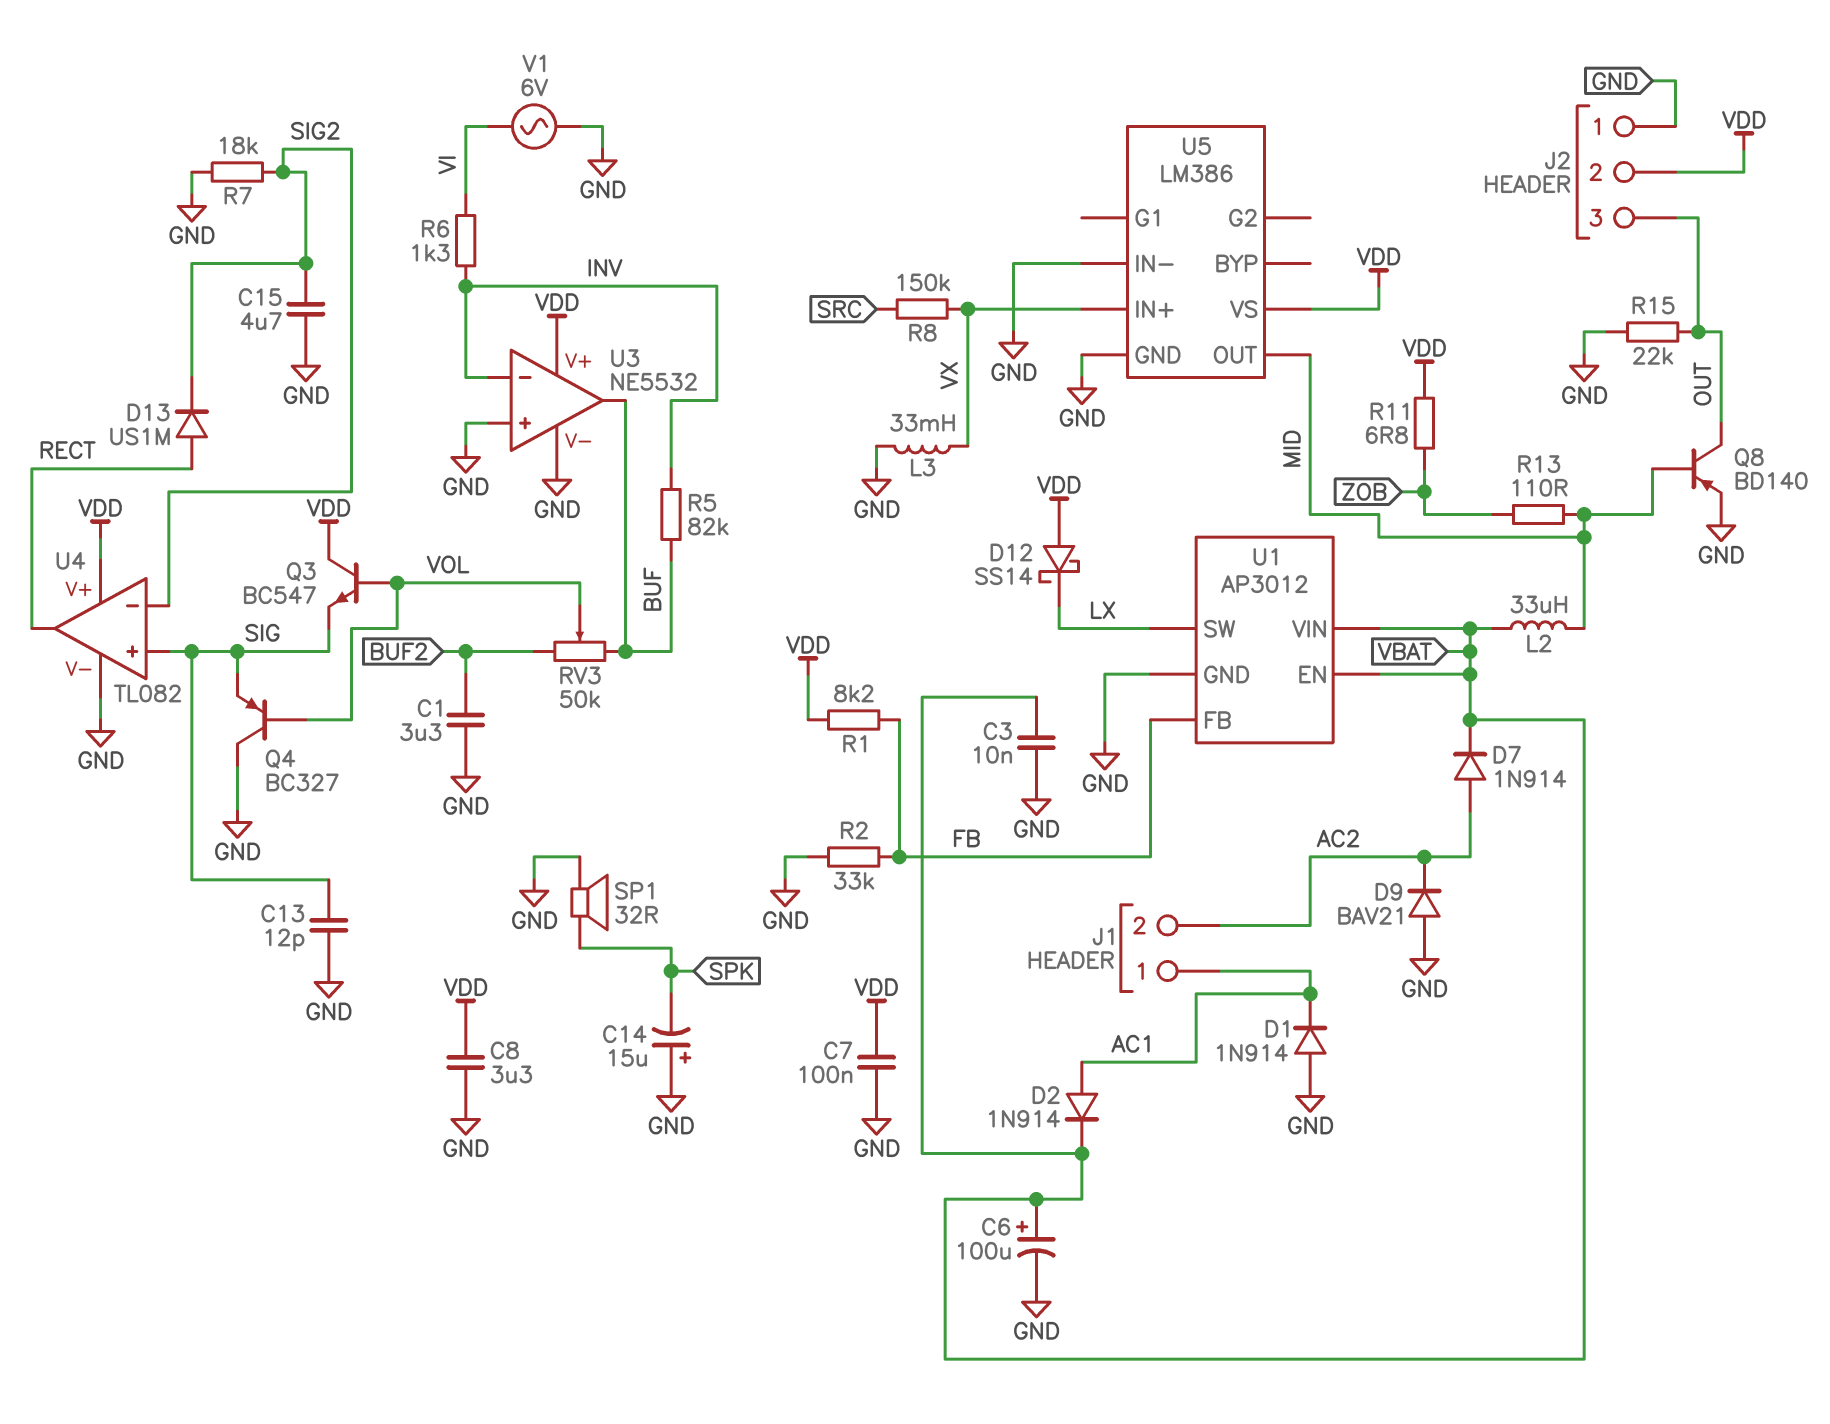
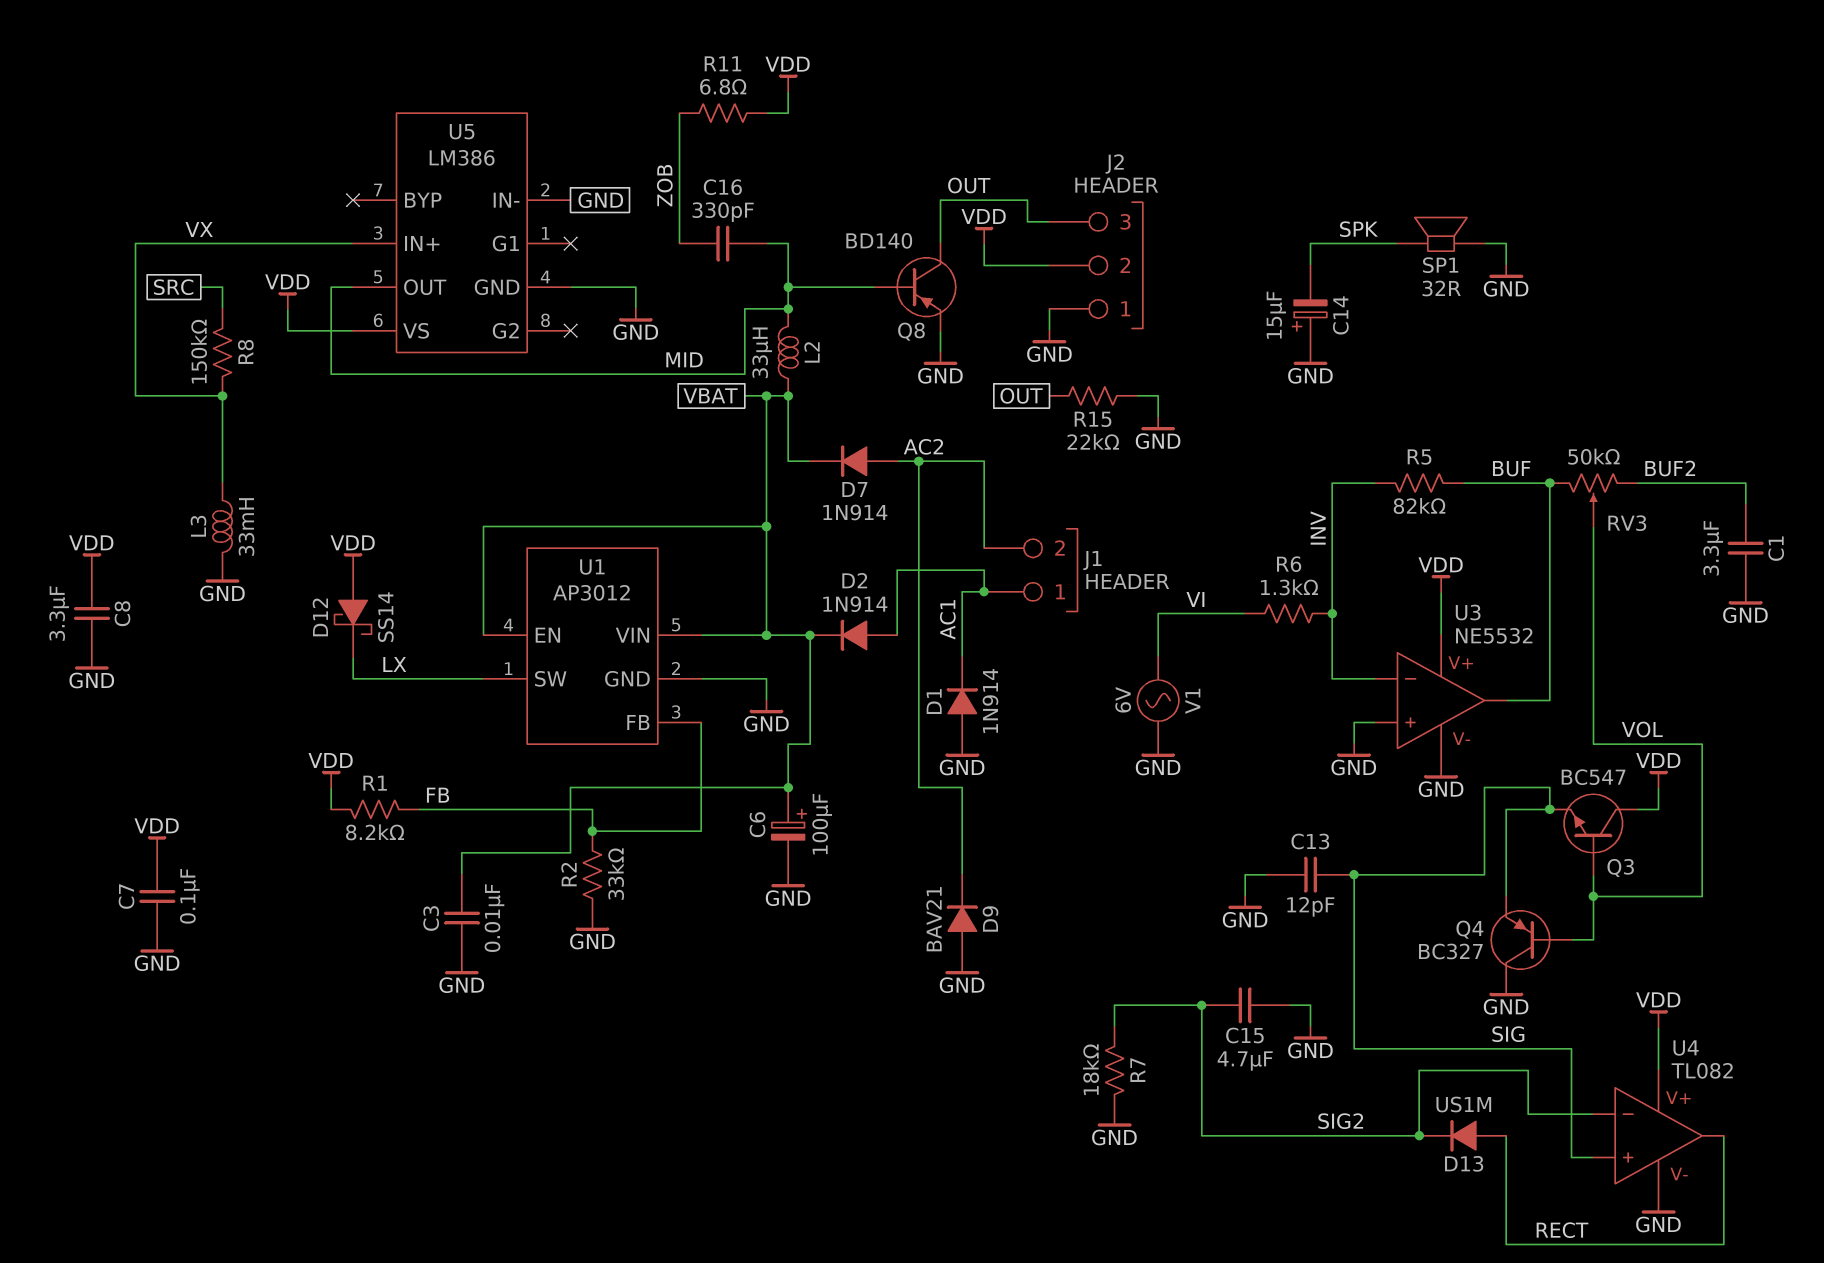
C16: none -> 330pF (MID, ZOB)
R13: 110 (MID, ZOB) -> none

